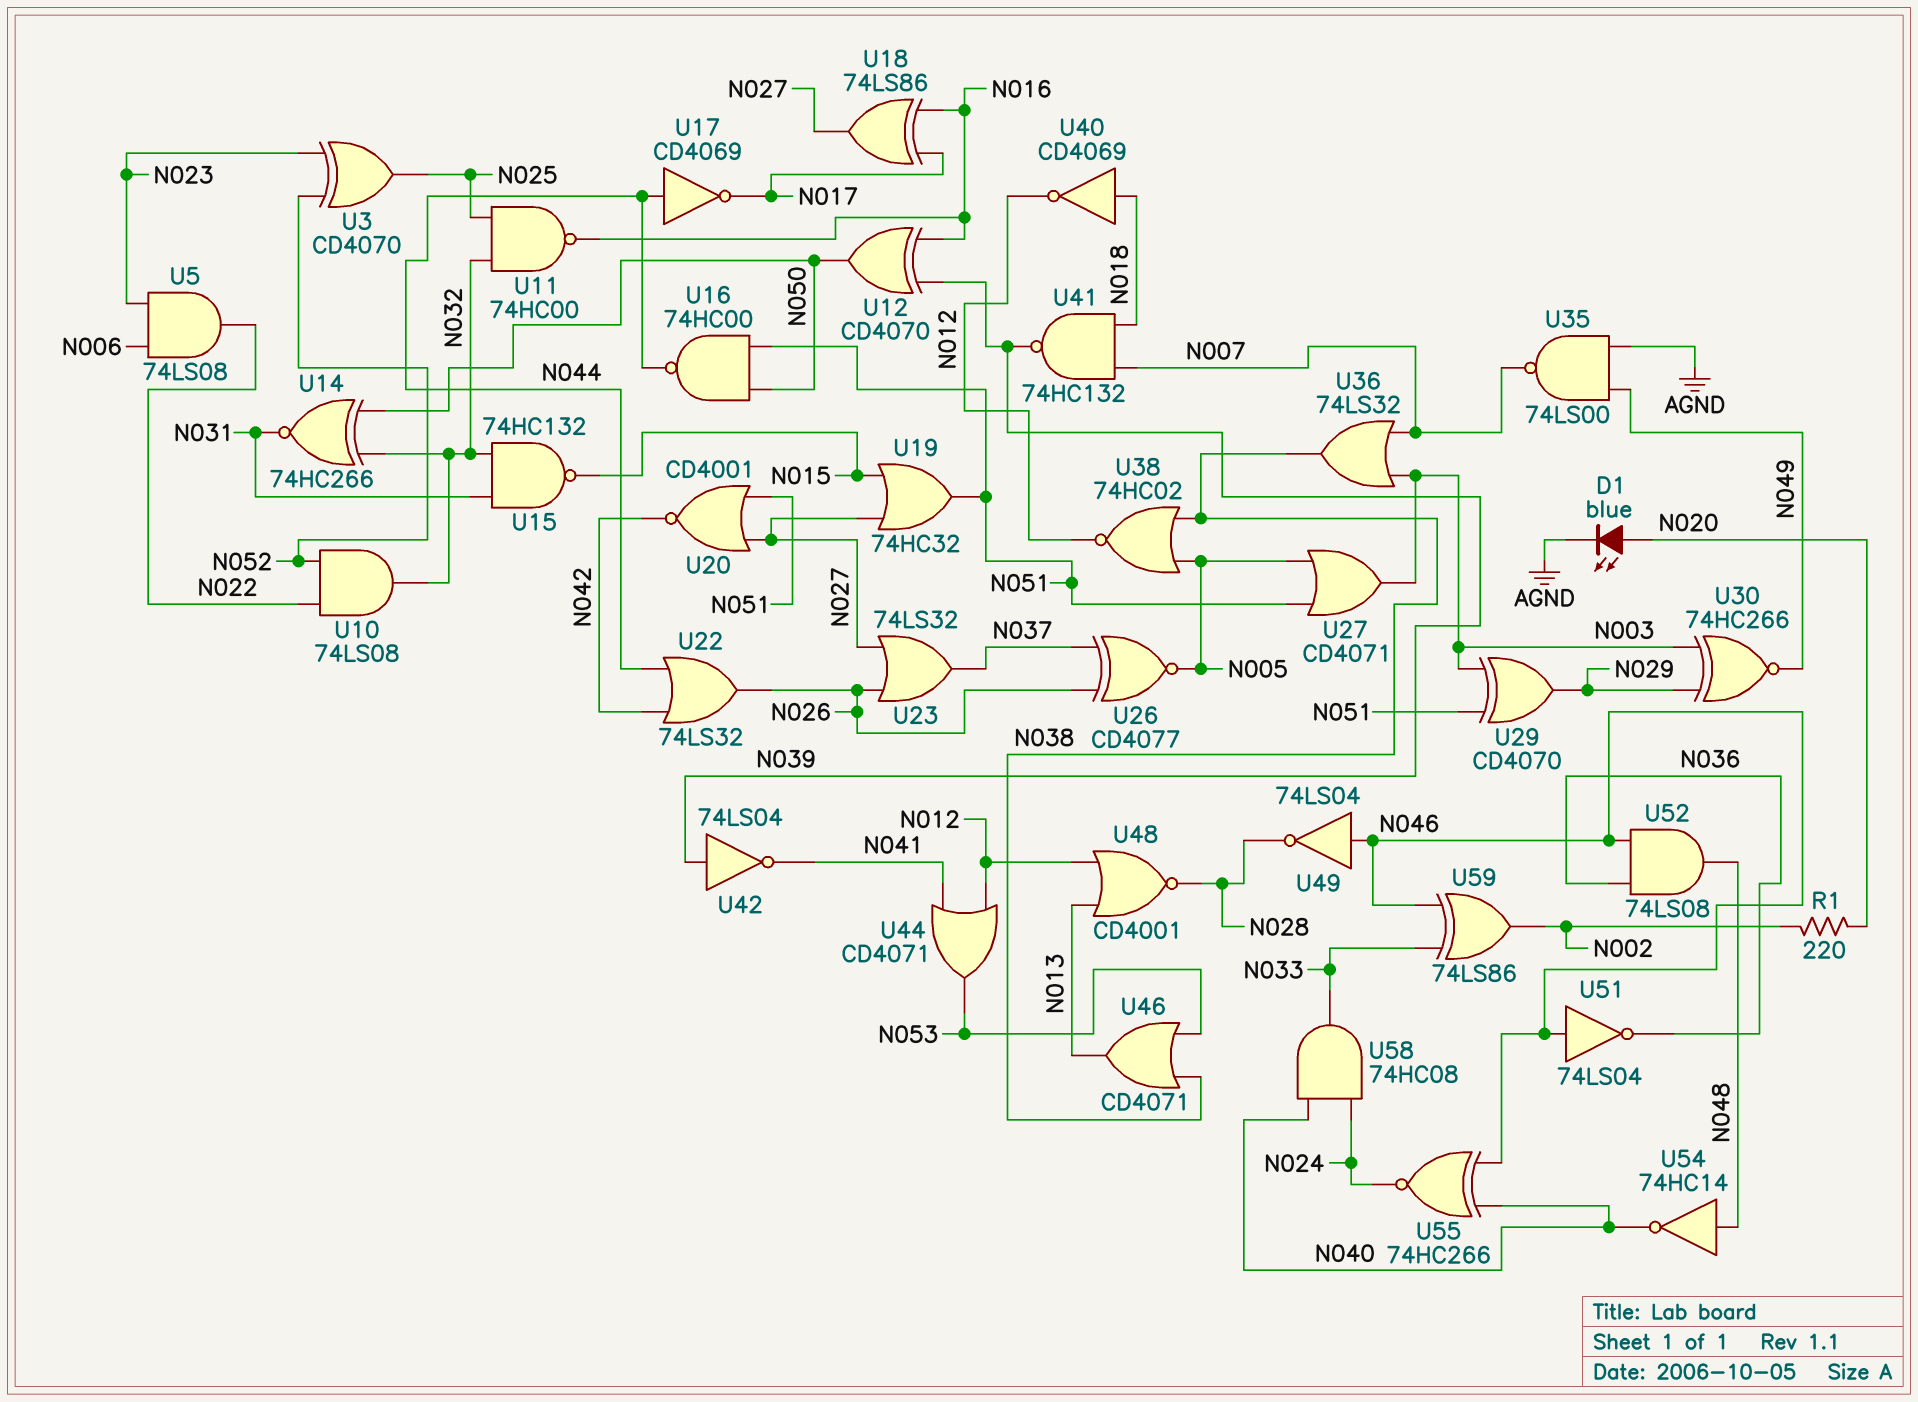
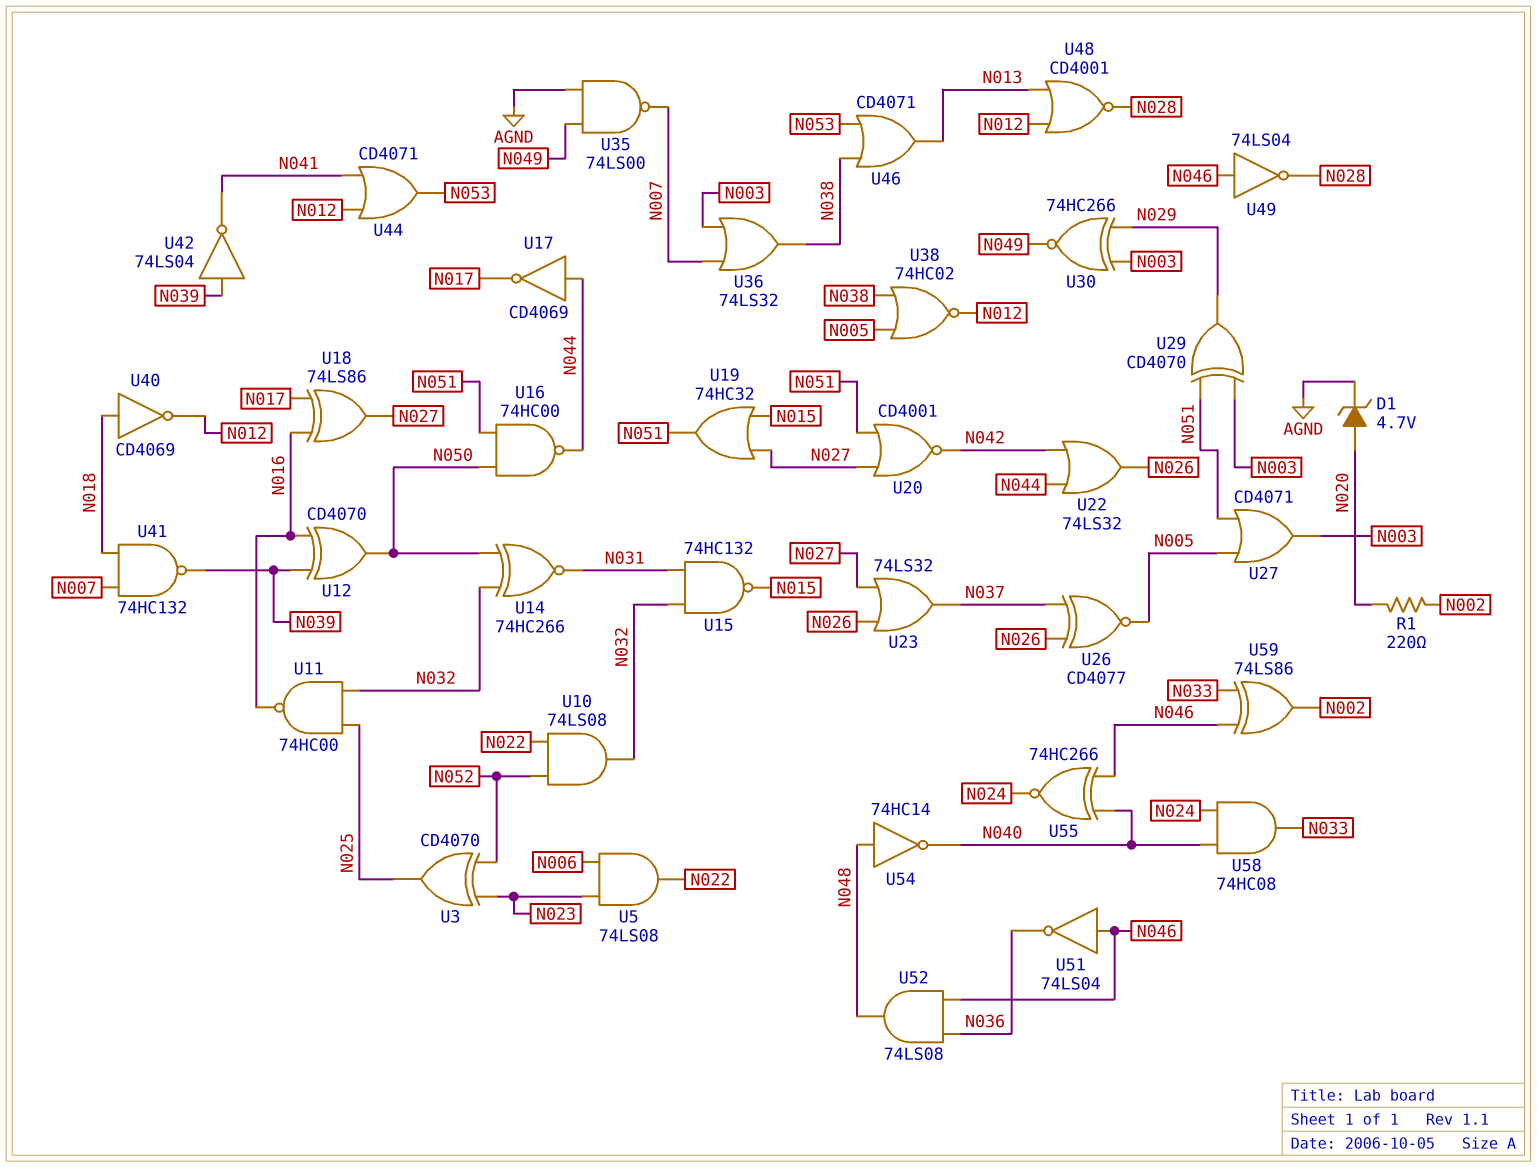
D1: LED blue (A N020, K AGND) -> zener 4.7V (A N020, K AGND)

